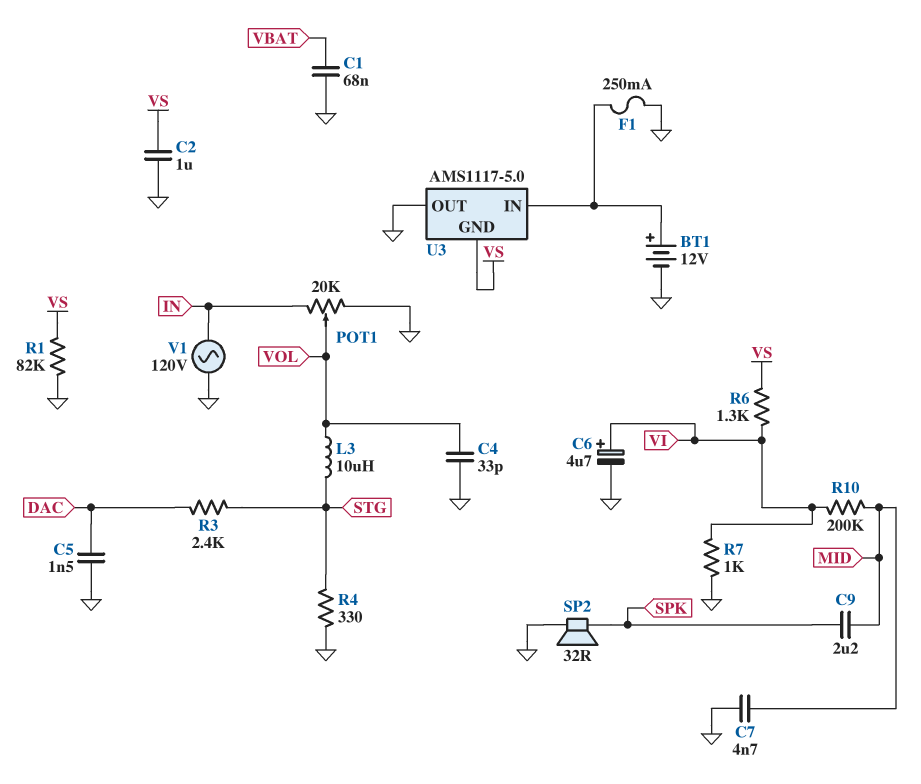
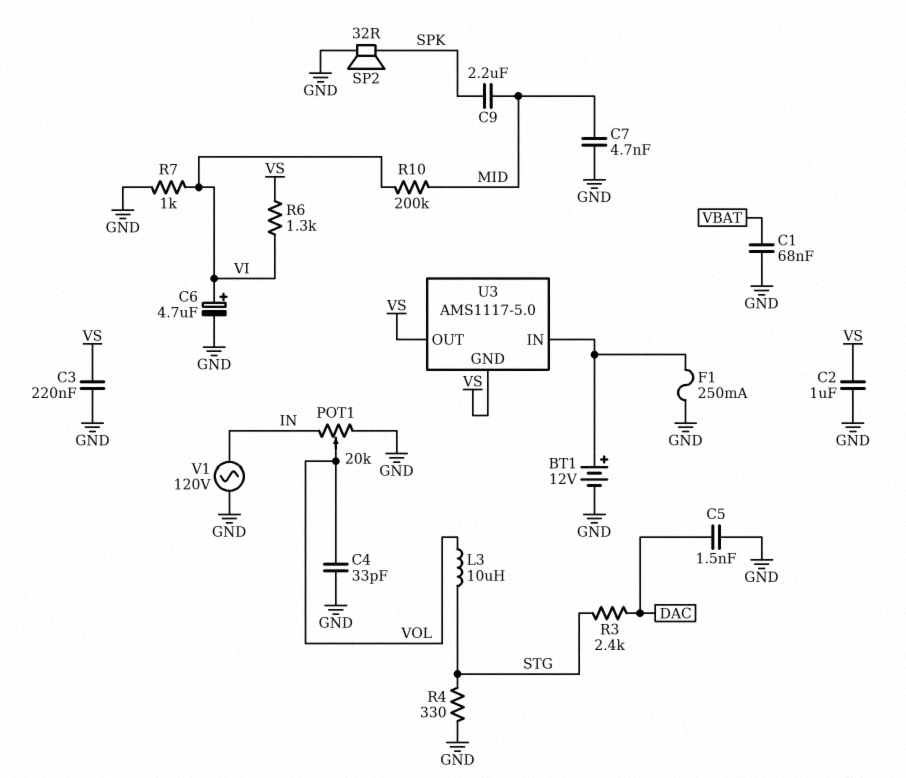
C3: none -> 220nF (GND, VS)
R1: 82k (GND, VS) -> none
U3 pin OUT: GND -> VS

